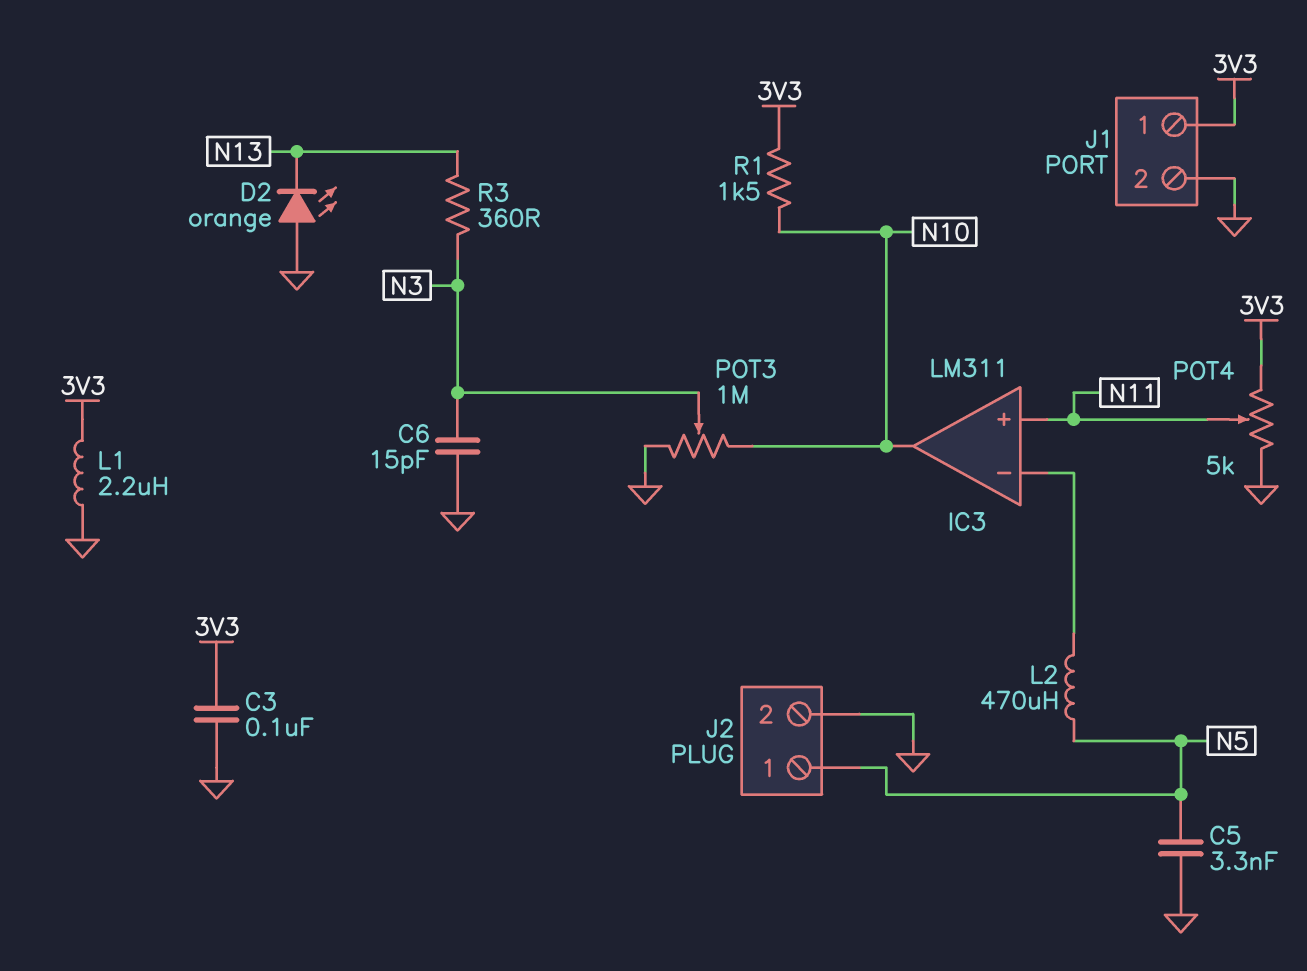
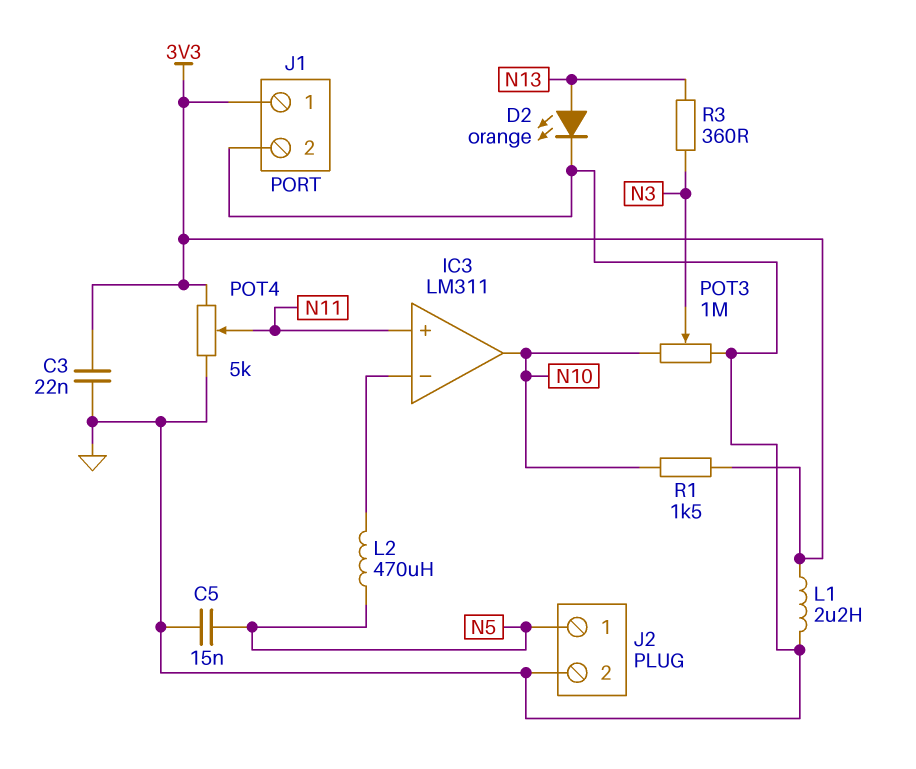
C3: 100nF (3V3, GND) -> 22nF (3V3, GND)
C5: 3.3nF (GND, N5) -> 15nF (GND, N5)
C6: 15pF (GND, N3) -> none
D2: LED orange (A GND, K N13) -> LED orange (A N13, K GND)

